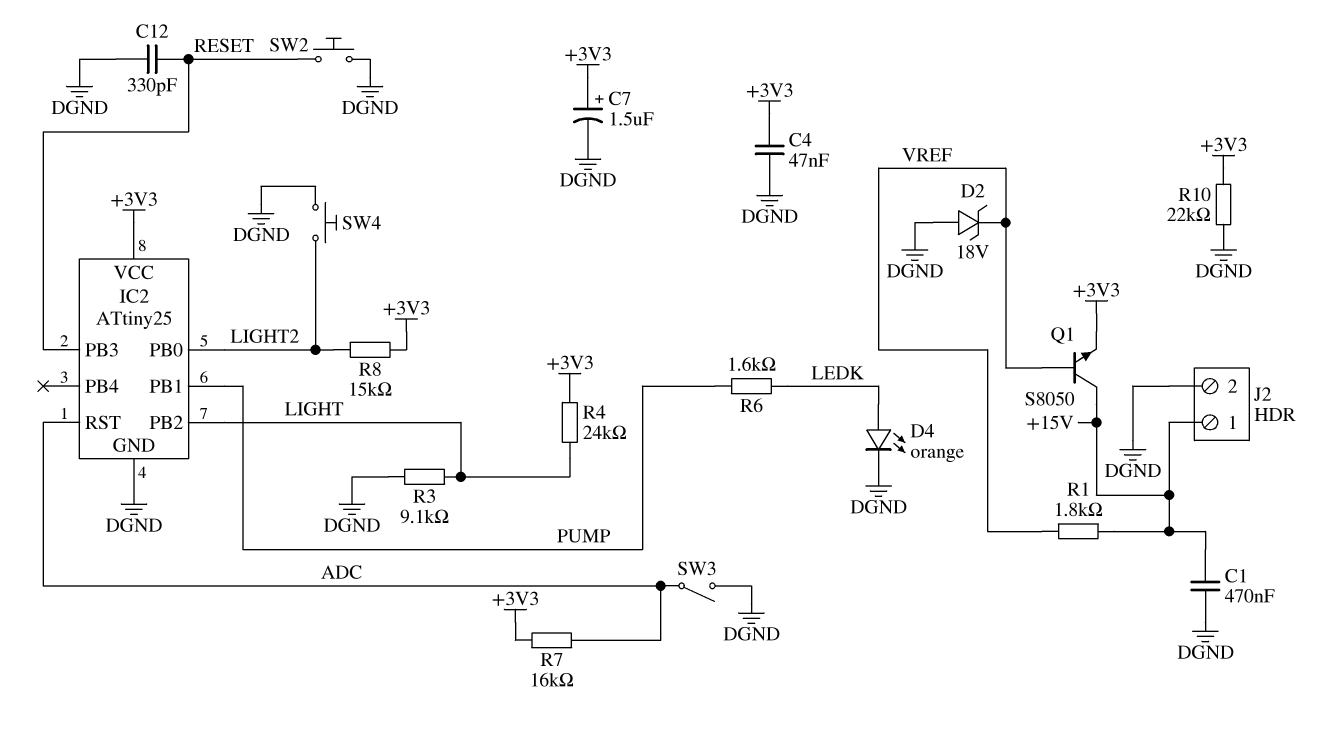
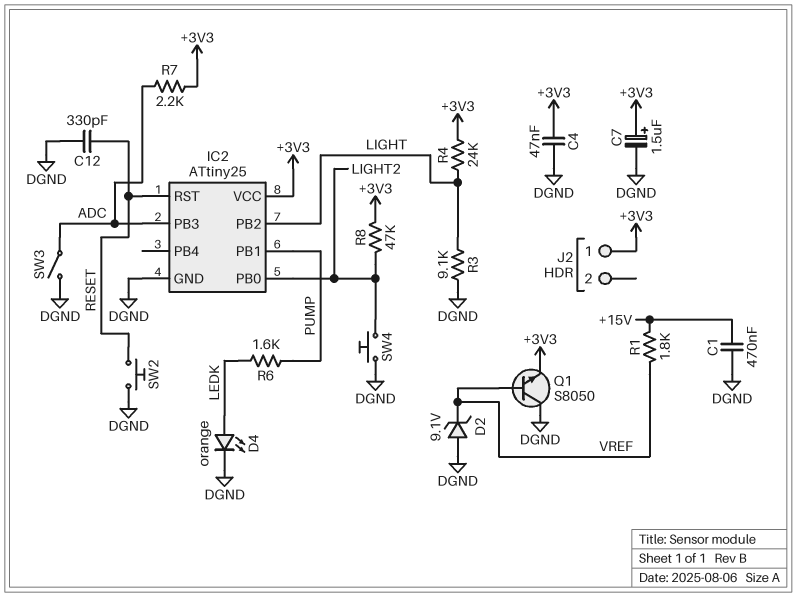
D2: zener 18V (A DGND, K VREF) -> zener 9.1V (A DGND, K VREF)
IC2 pin PB3: RESET -> ADC
IC2 pin RST: ADC -> RESET
J2 pin 1: +15V -> +3V3
J2 pin 2: DGND -> none
Q1: NPN S8050 (B VREF, C +15V, E +3V3) -> NPN S8050 (B VREF, C DGND, E +3V3)
R7: 16k (+3V3, ADC) -> 2.2k (+3V3, ADC)
R8: 15k (+3V3, LIGHT2) -> 47k (+3V3, LIGHT2)
R10: 22k (+3V3, DGND) -> none

